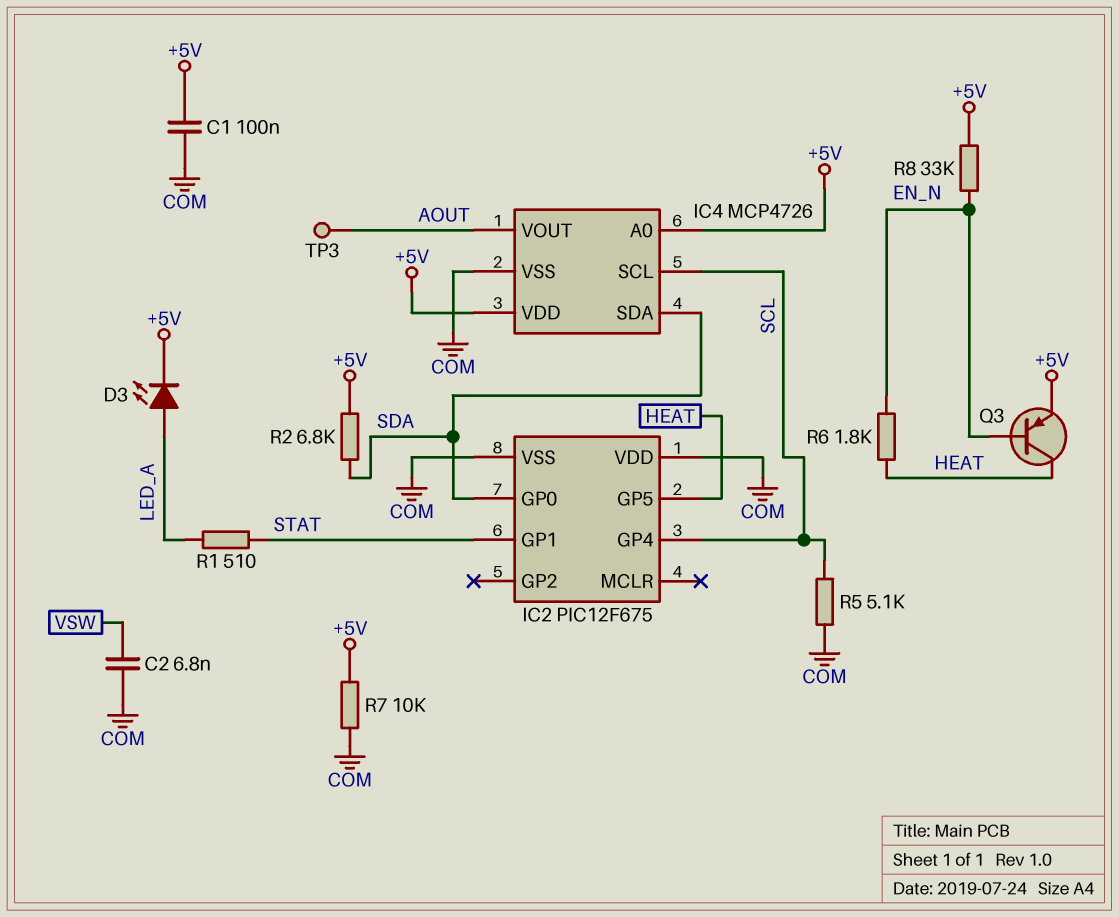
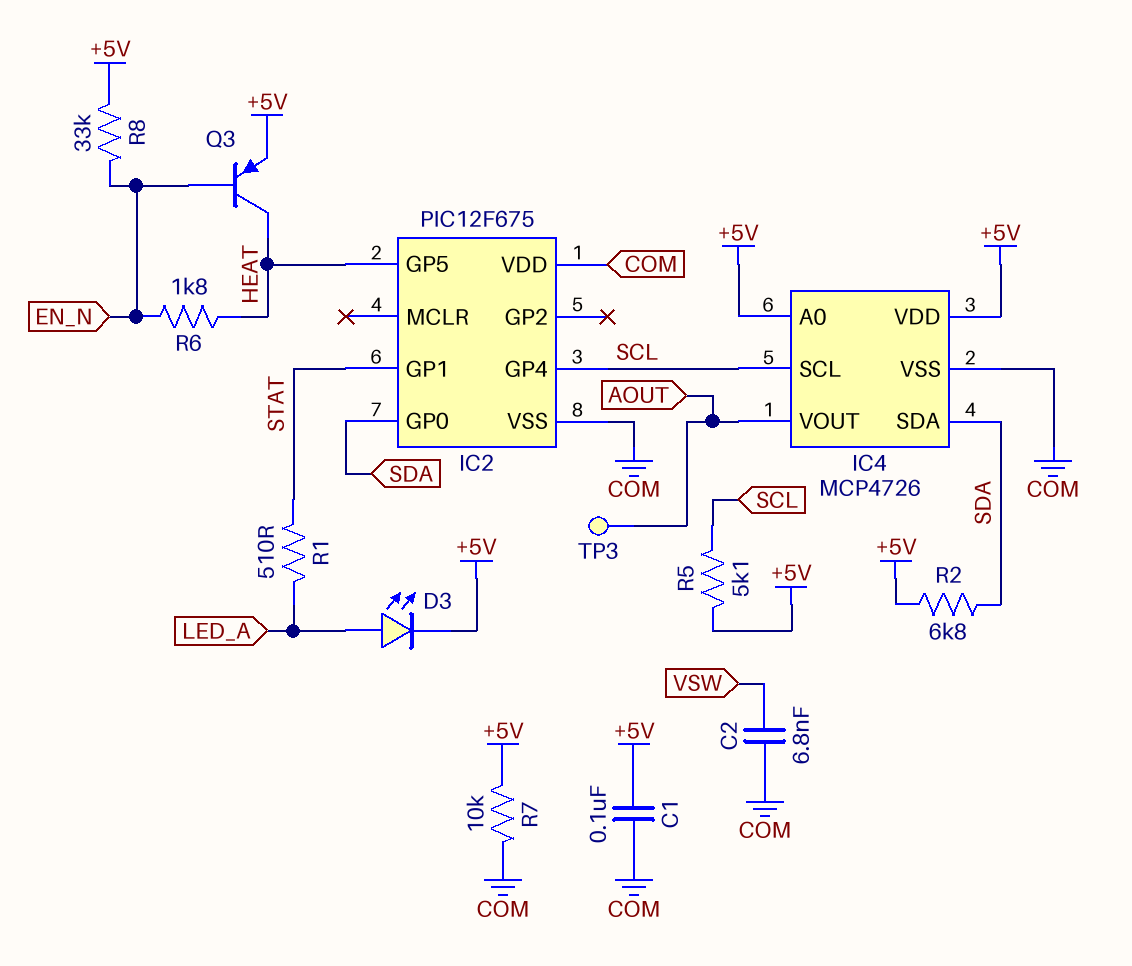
R5: 5.1k (COM, SCL) -> 5.1k (+5V, SCL)

